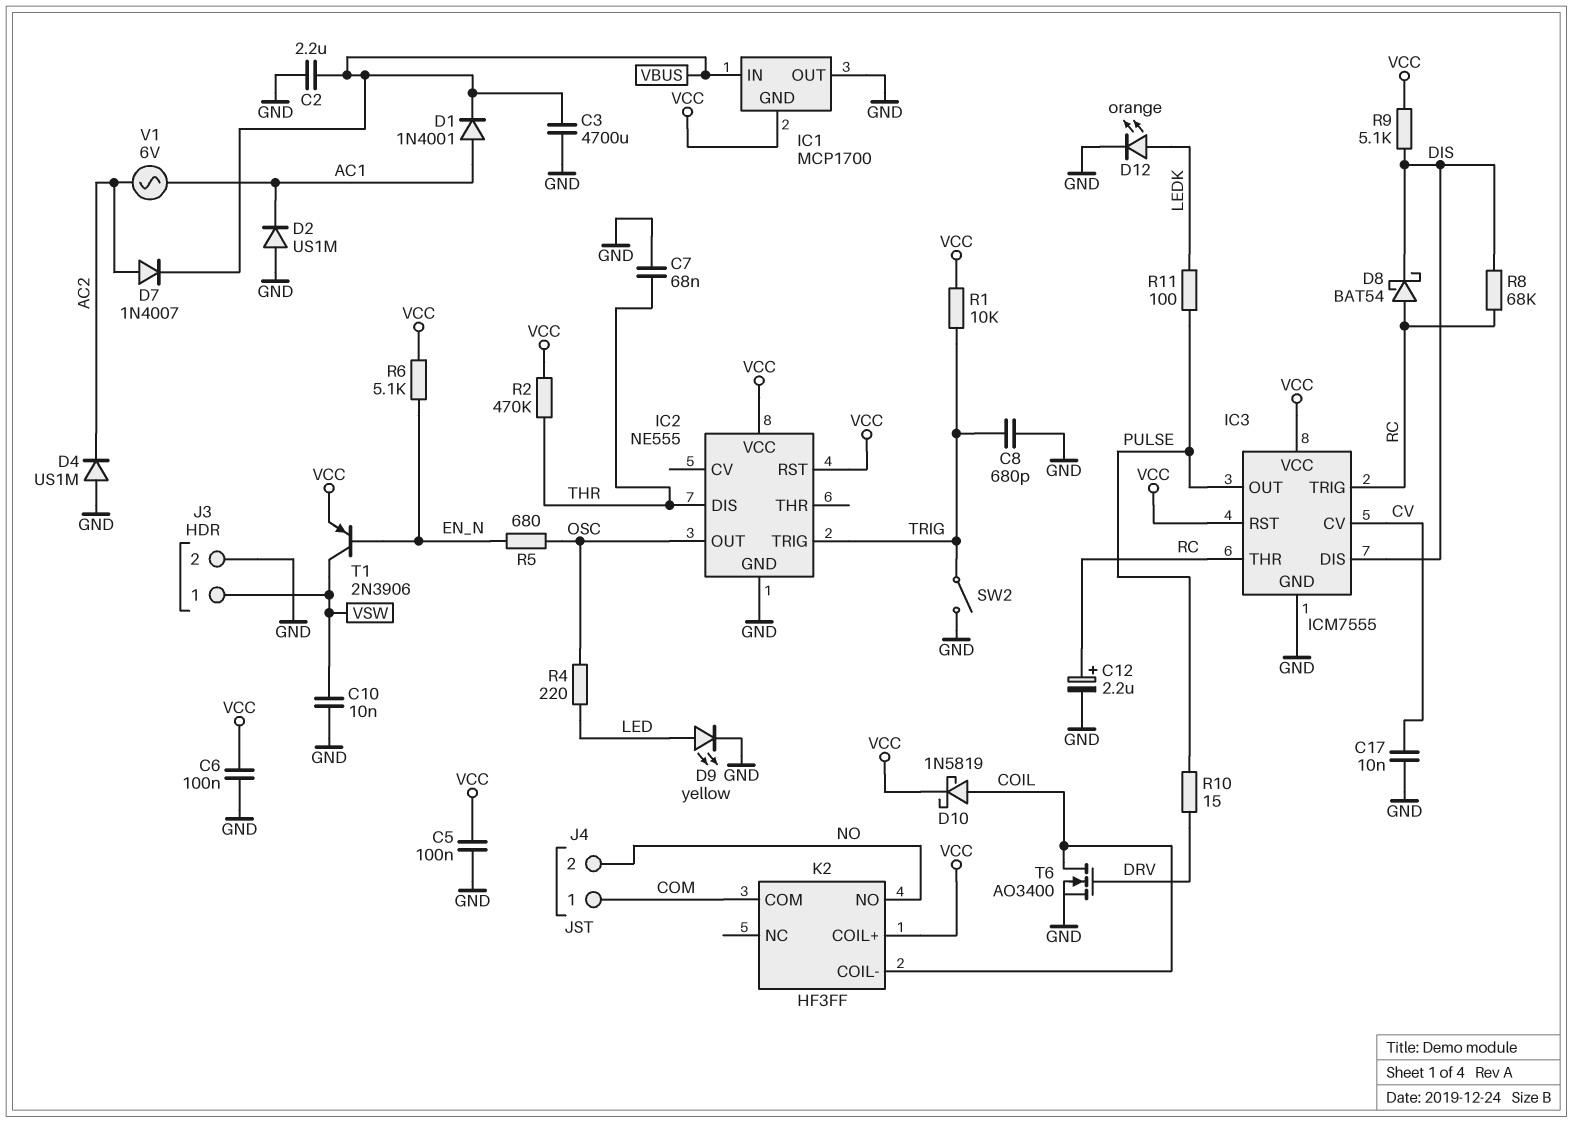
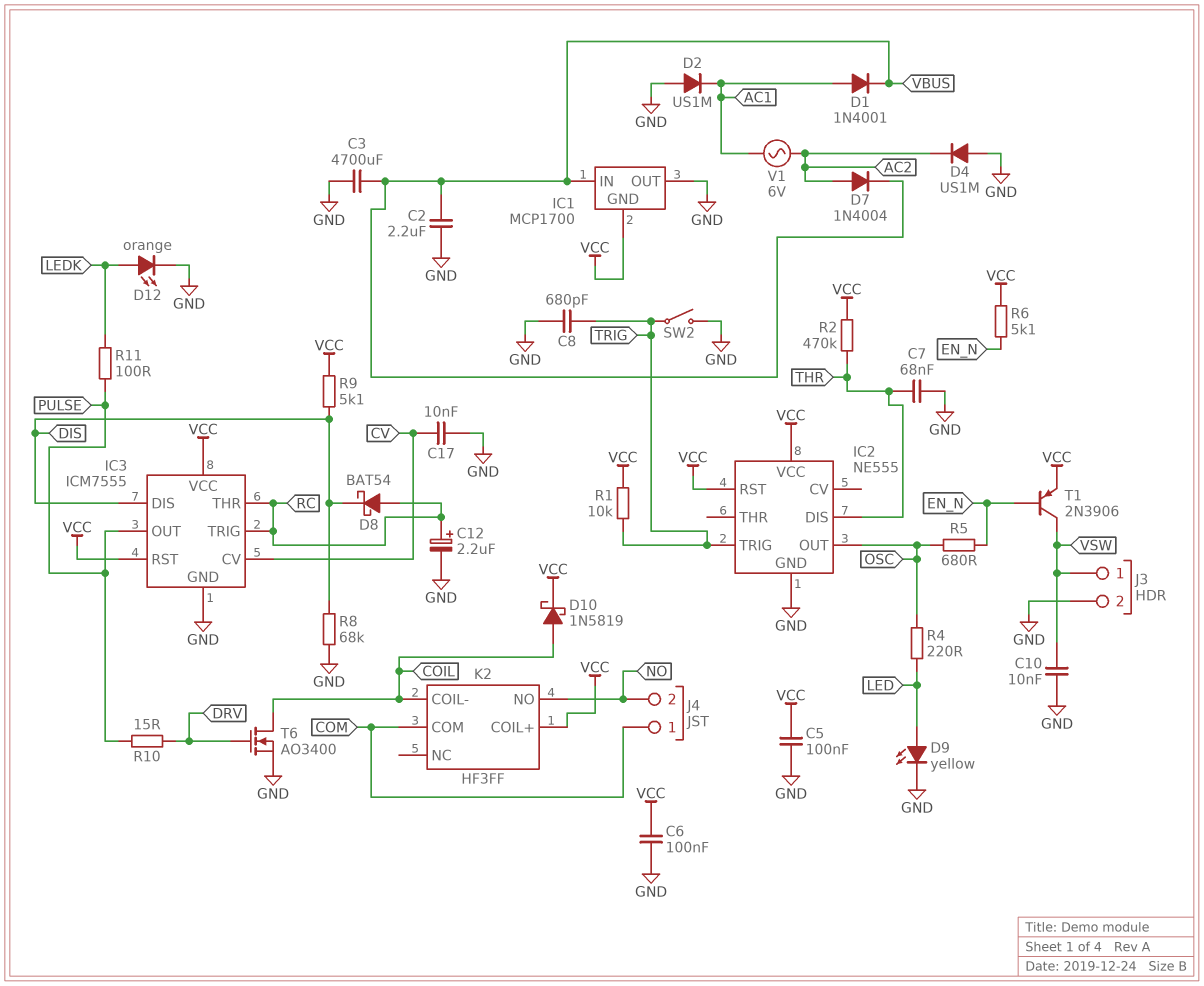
D7: diode 1N4007 (A AC2, K VBUS) -> diode 1N4004 (A AC2, K VBUS)
R8: 68k (DIS, RC) -> 68k (DIS, GND)

